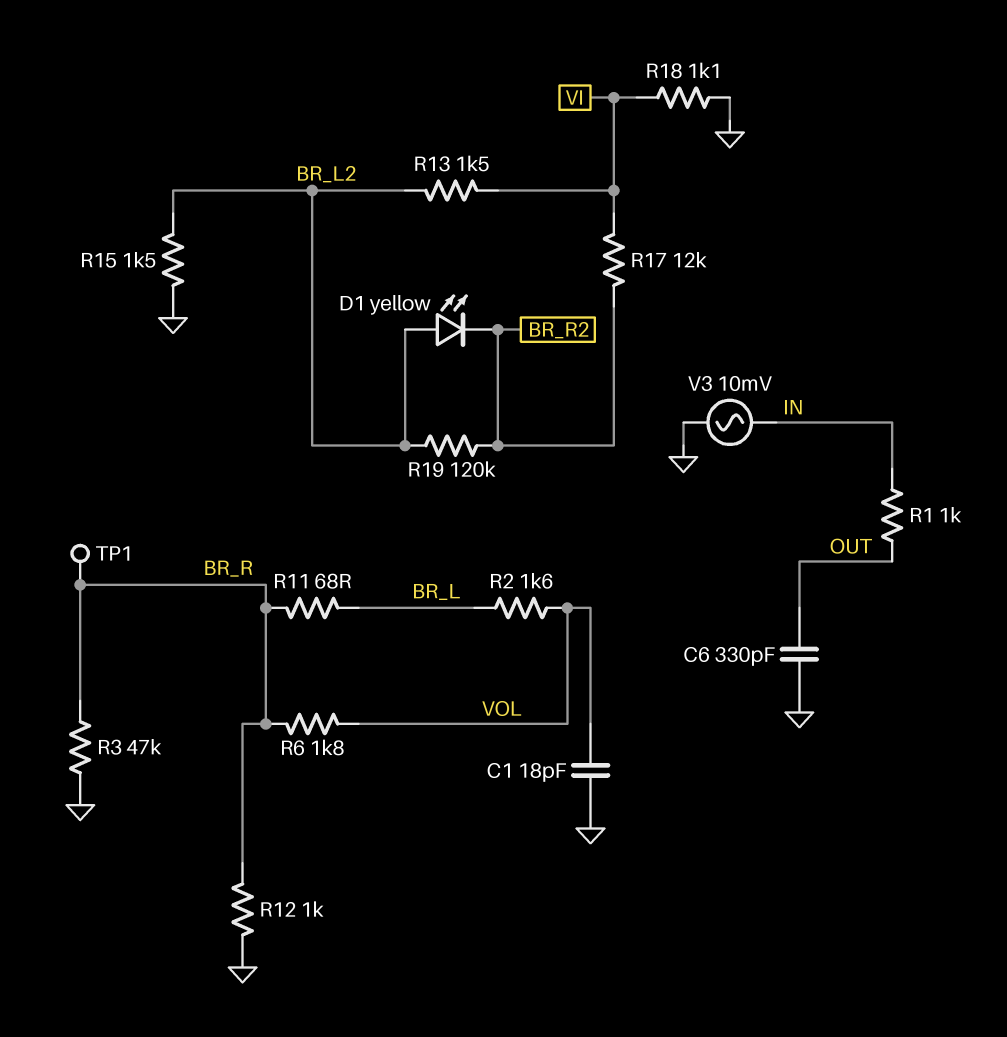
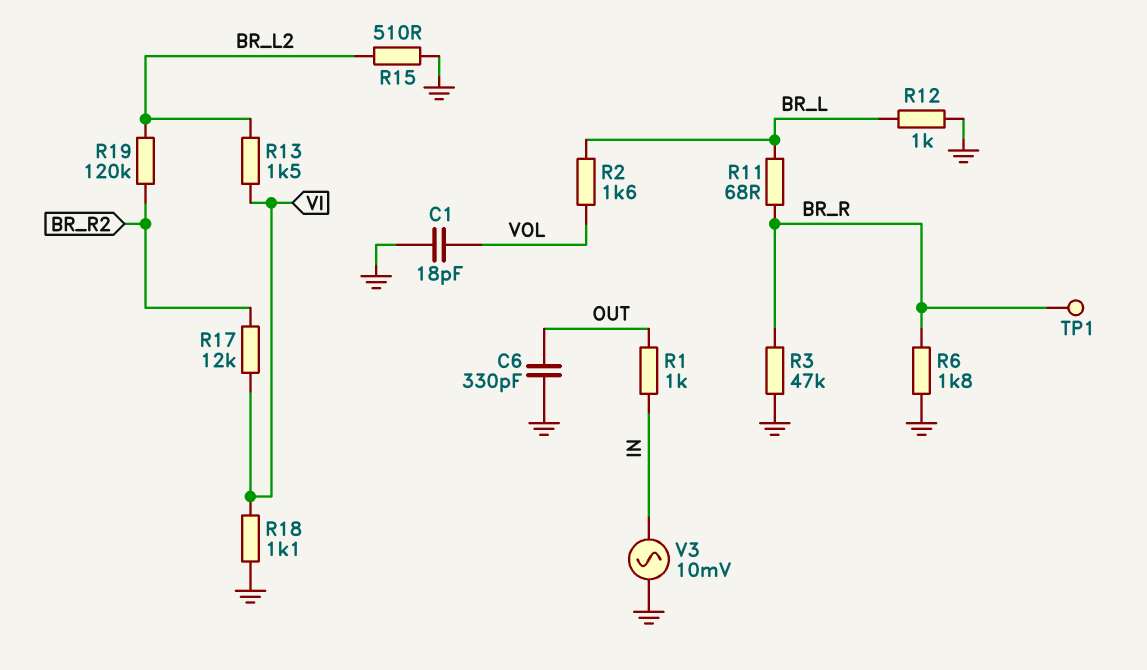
D1: LED yellow (A BR_L2, K BR_R2) -> none
R6: 1.8k (BR_R, VOL) -> 1.8k (BR_R, GND)
R12: 1k (BR_R, GND) -> 1k (BR_L, GND)
R15: 1.5k (BR_L2, GND) -> 510 (BR_L2, GND)

